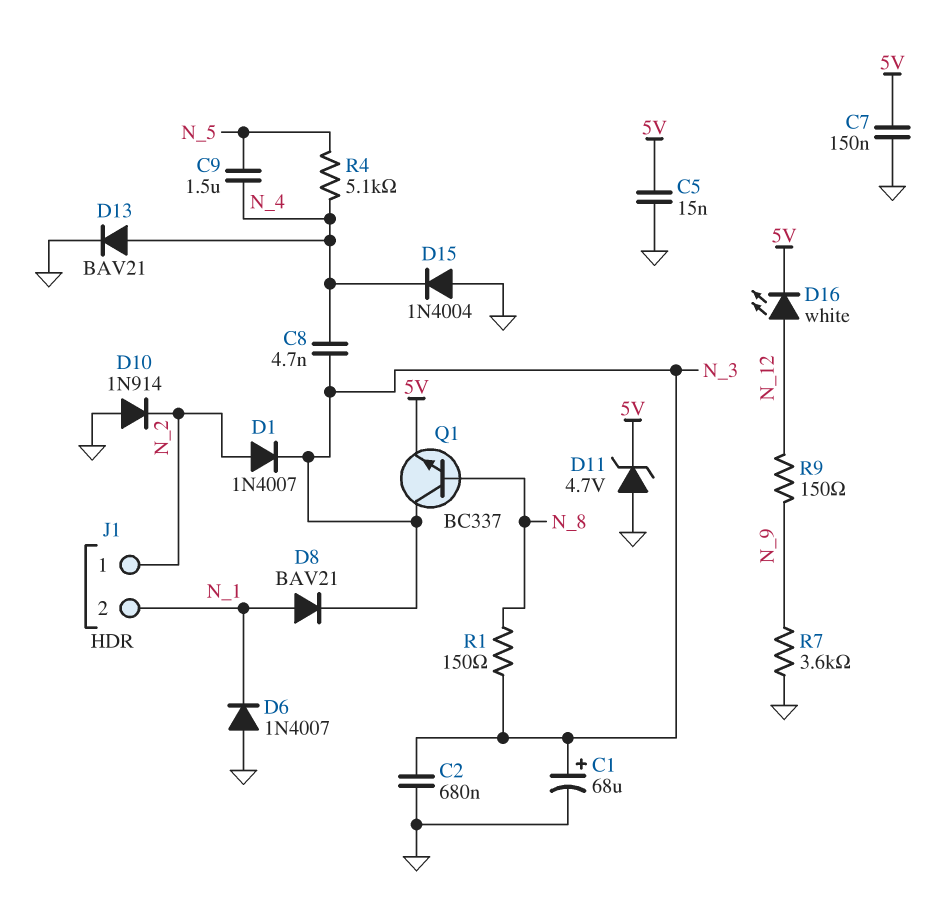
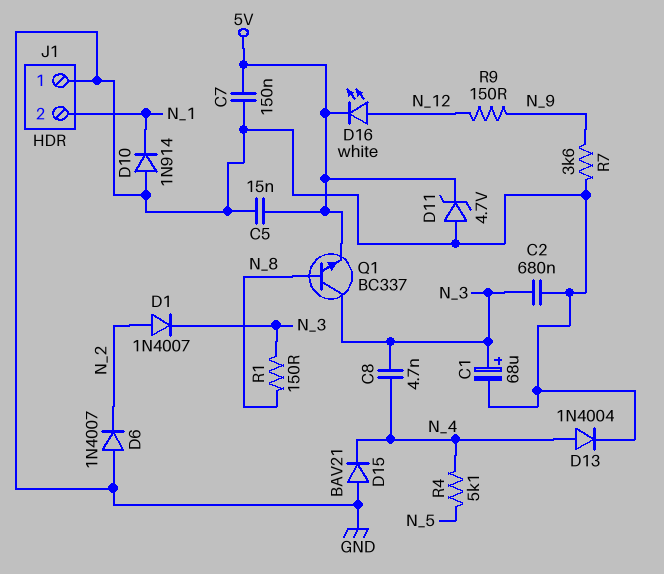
C9: 1.5uF (N_4, N_5) -> none
D6: diode 1N4007 (A GND, K N_1) -> diode 1N4007 (A GND, K N_2)
D8: diode BAV21 (A N_1, K N_3) -> none
D10: diode 1N914 (A GND, K N_2) -> diode 1N914 (A GND, K N_1)
D13: diode BAV21 (A N_4, K GND) -> diode 1N4004 (A N_4, K GND)
D15: diode 1N4004 (A GND, K N_4) -> diode BAV21 (A GND, K N_4)
J1 pin 1: N_2 -> GND

